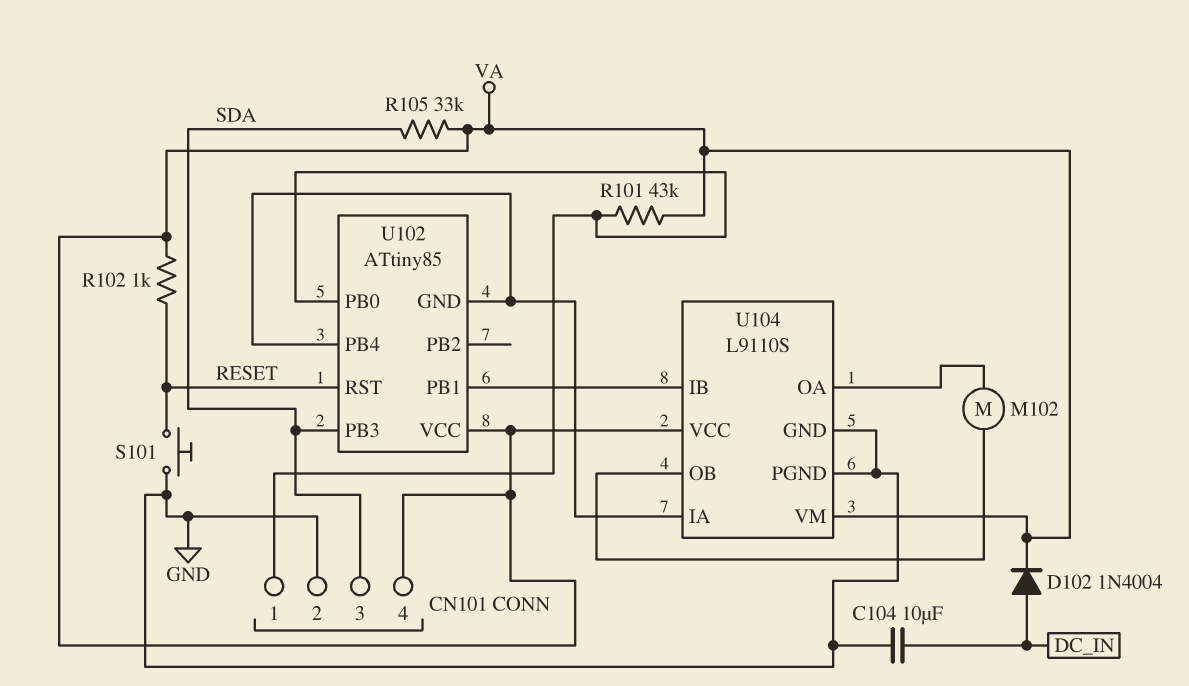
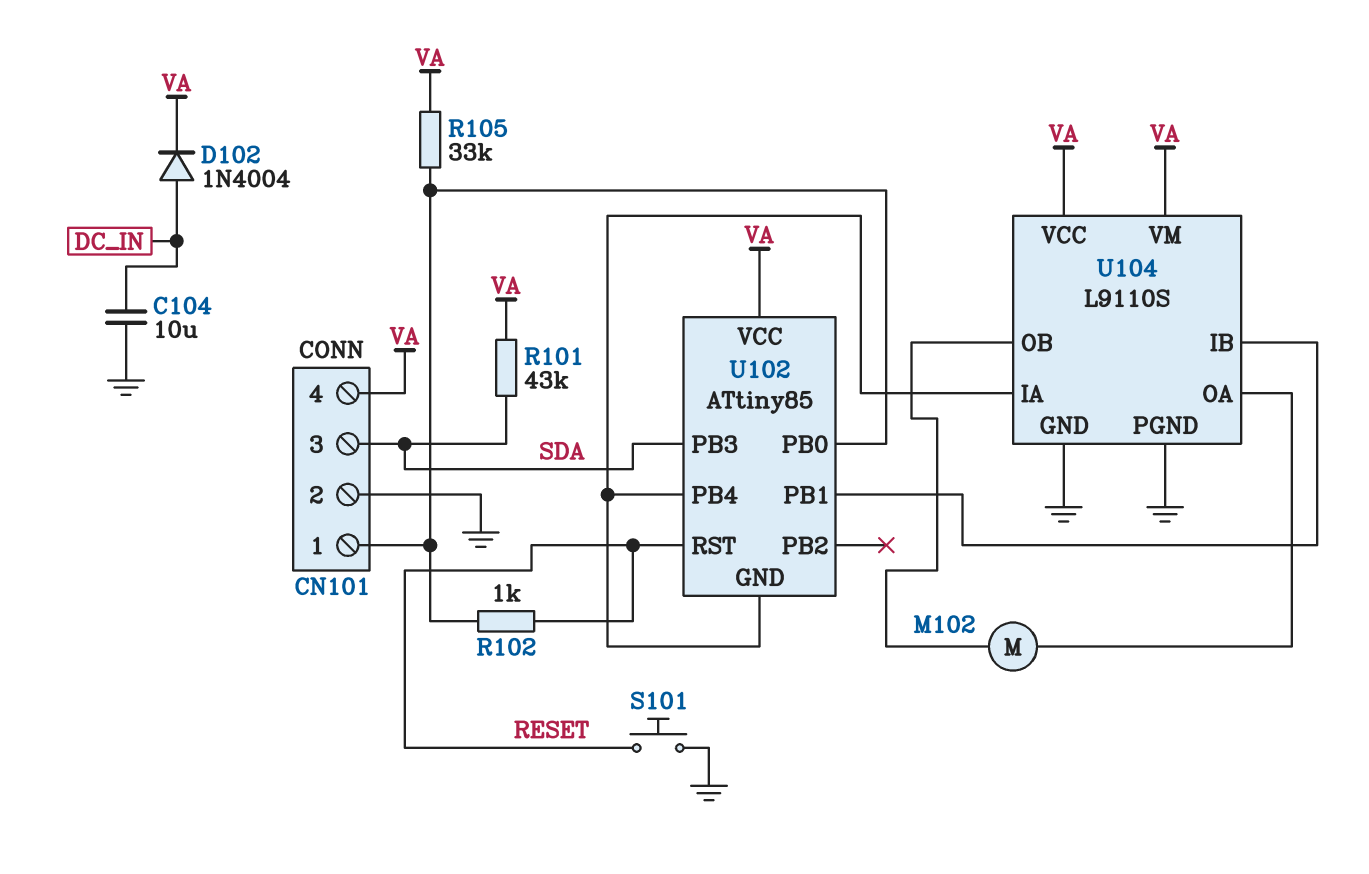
R101: 43k (CN101/1, VA) -> 43k (SDA, VA)
R102: 1k (RESET, VA) -> 1k (CN101/1, RESET)
R105: 33k (SDA, VA) -> 33k (CN101/1, VA)

